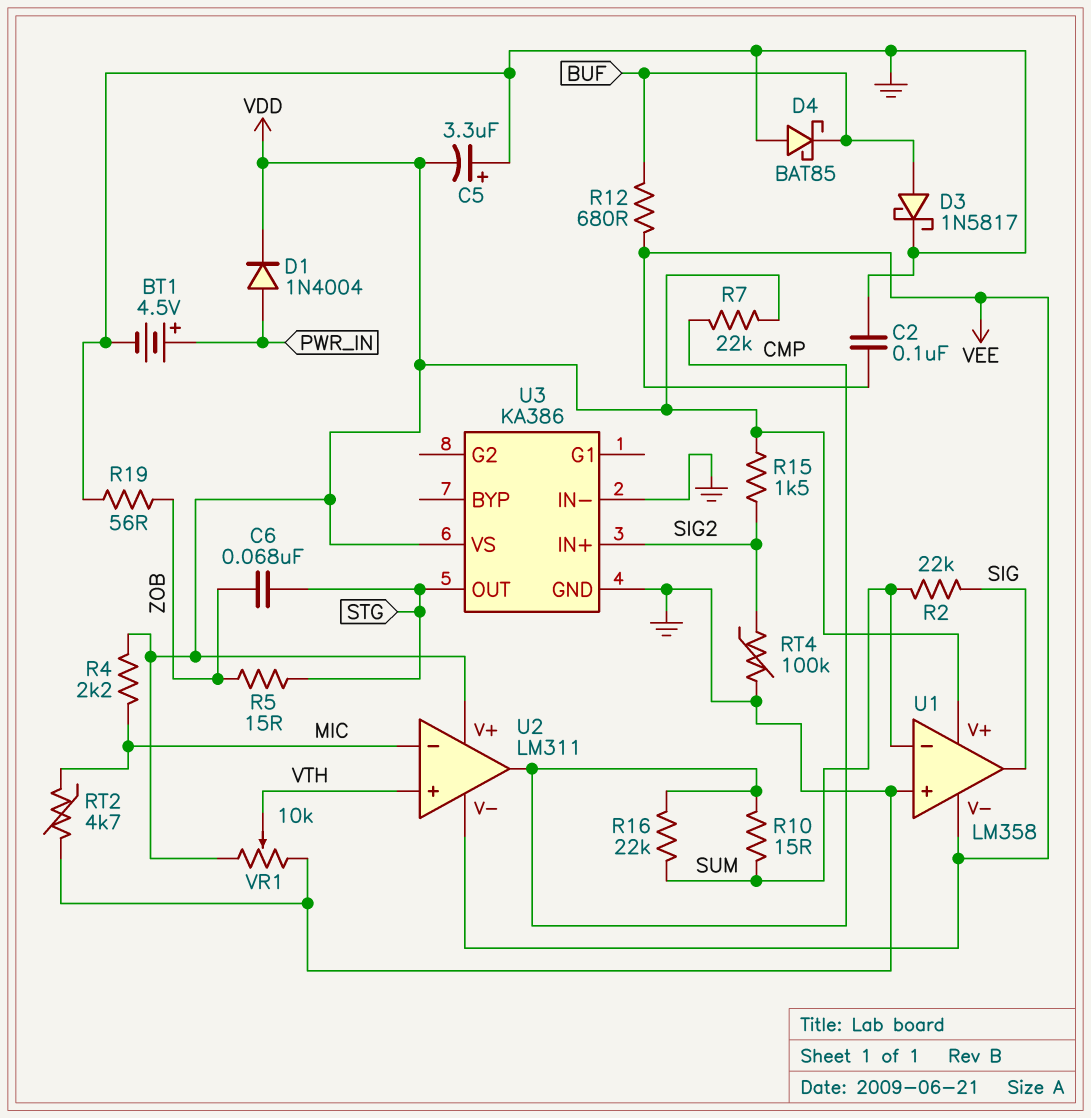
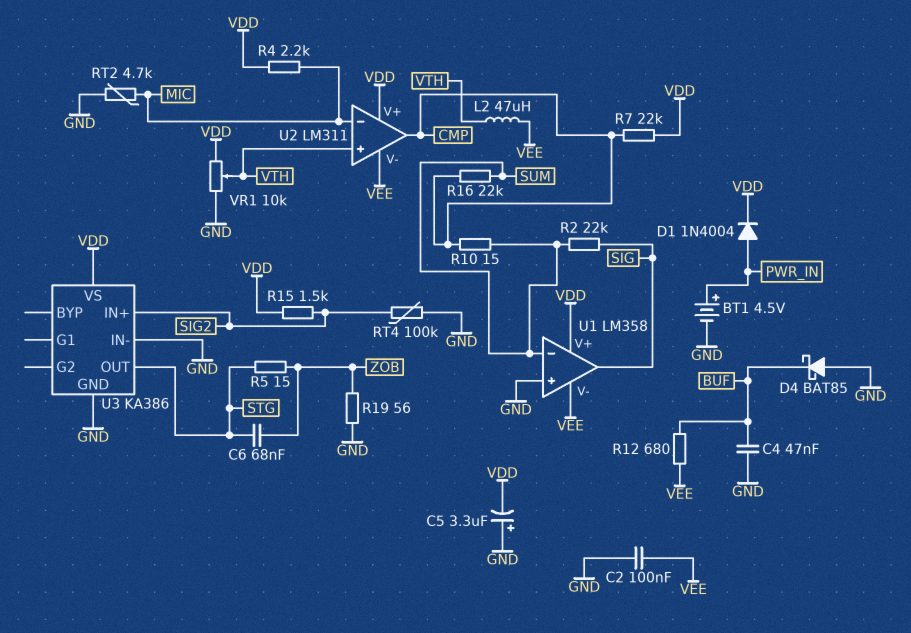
C4: none -> 47nF (BUF, GND)
D3: schottky 1N5817 (A BUF, K GND) -> none
L2: none -> 47uH (VEE, VTH)

